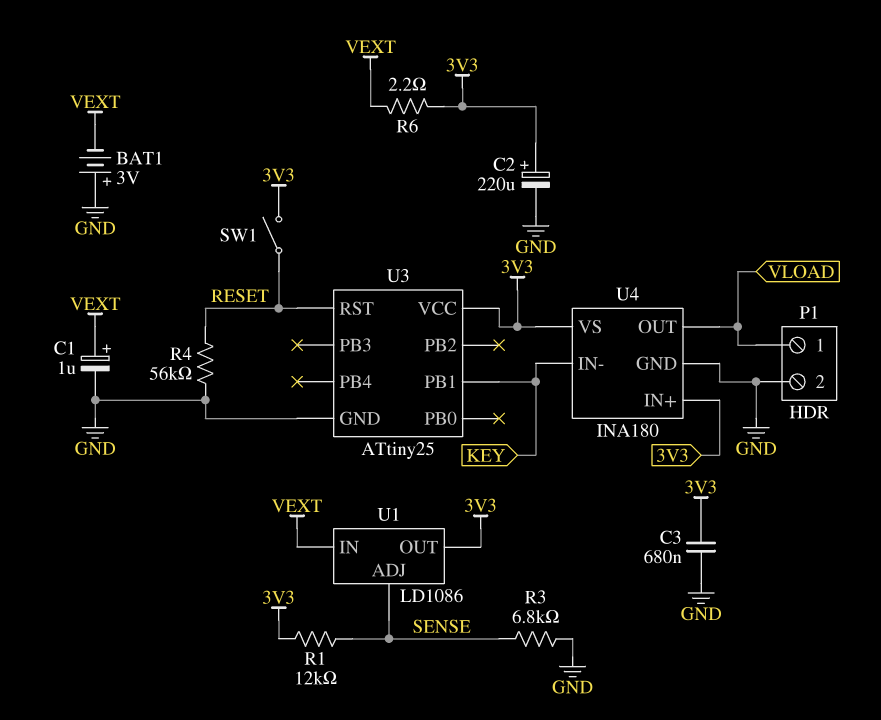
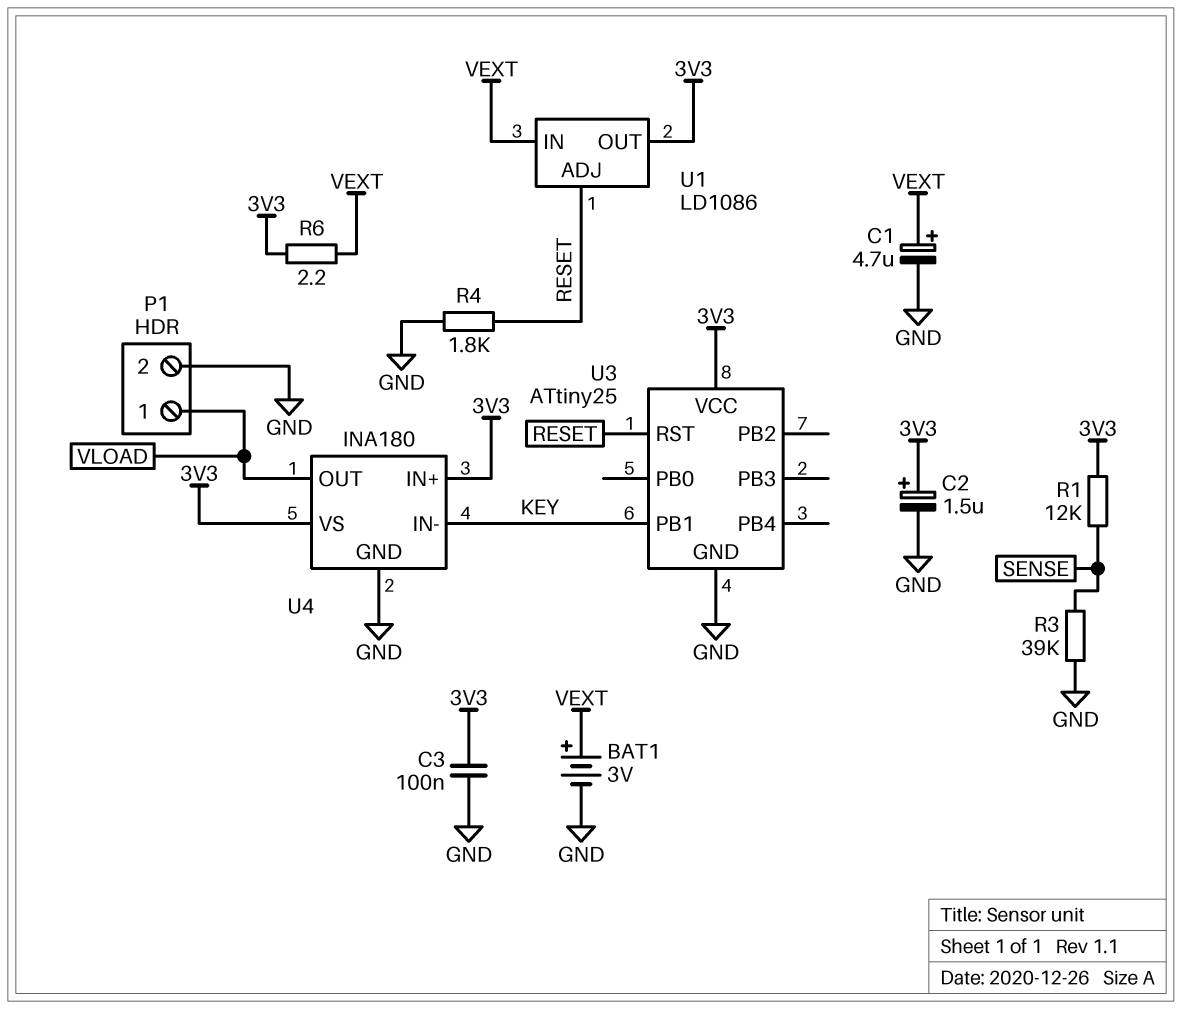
BAT1: 3V (plus GND, minus VEXT) -> 3V (plus VEXT, minus GND)
C1: 1uF (plus VEXT, minus GND) -> 4.7uF (plus VEXT, minus GND)
C2: 220uF (plus 3V3, minus GND) -> 1.5uF (plus 3V3, minus GND)
C3: 680nF (3V3, GND) -> 100nF (3V3, GND)
R3: 6.8k (GND, SENSE) -> 39k (GND, SENSE)
R4: 56k (GND, RESET) -> 1.8k (GND, RESET)
SW1: switch (3V3, RESET) -> none
U1 pin ADJ: SENSE -> RESET

